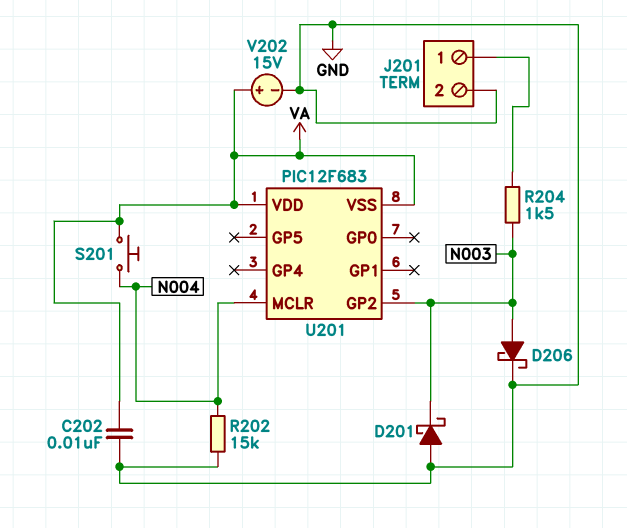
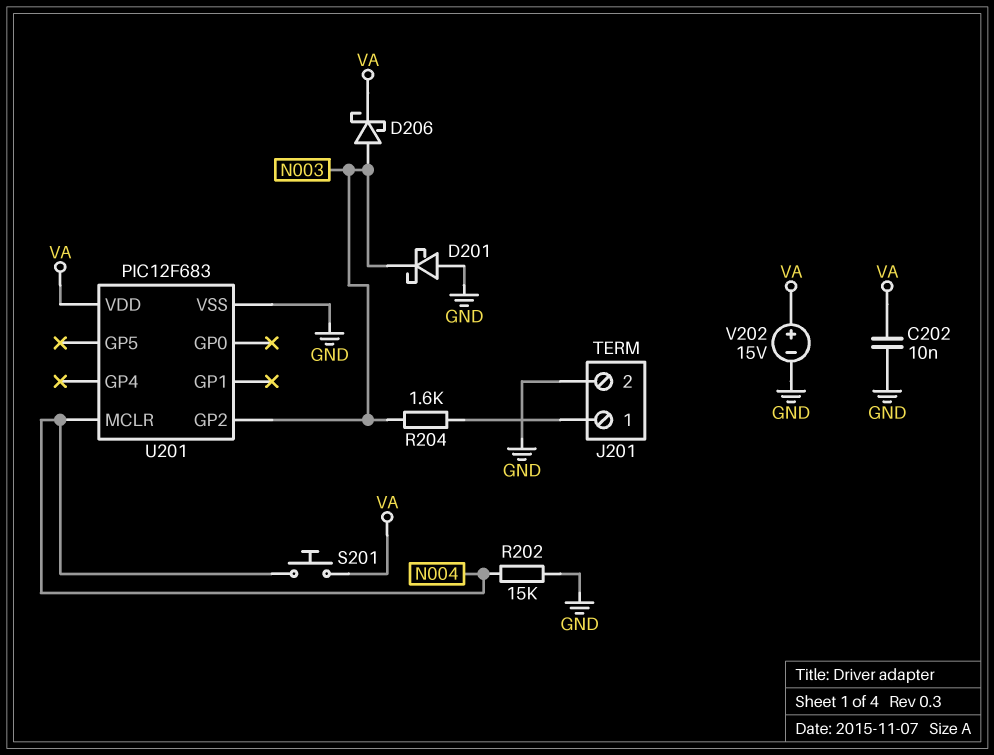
D206: schottky (A N003, K GND) -> schottky (A N003, K VA)
R204: 1.5k (J201/1, N003) -> 1.6k (J201/1, N003)
U201 pin VSS: VA -> GND

